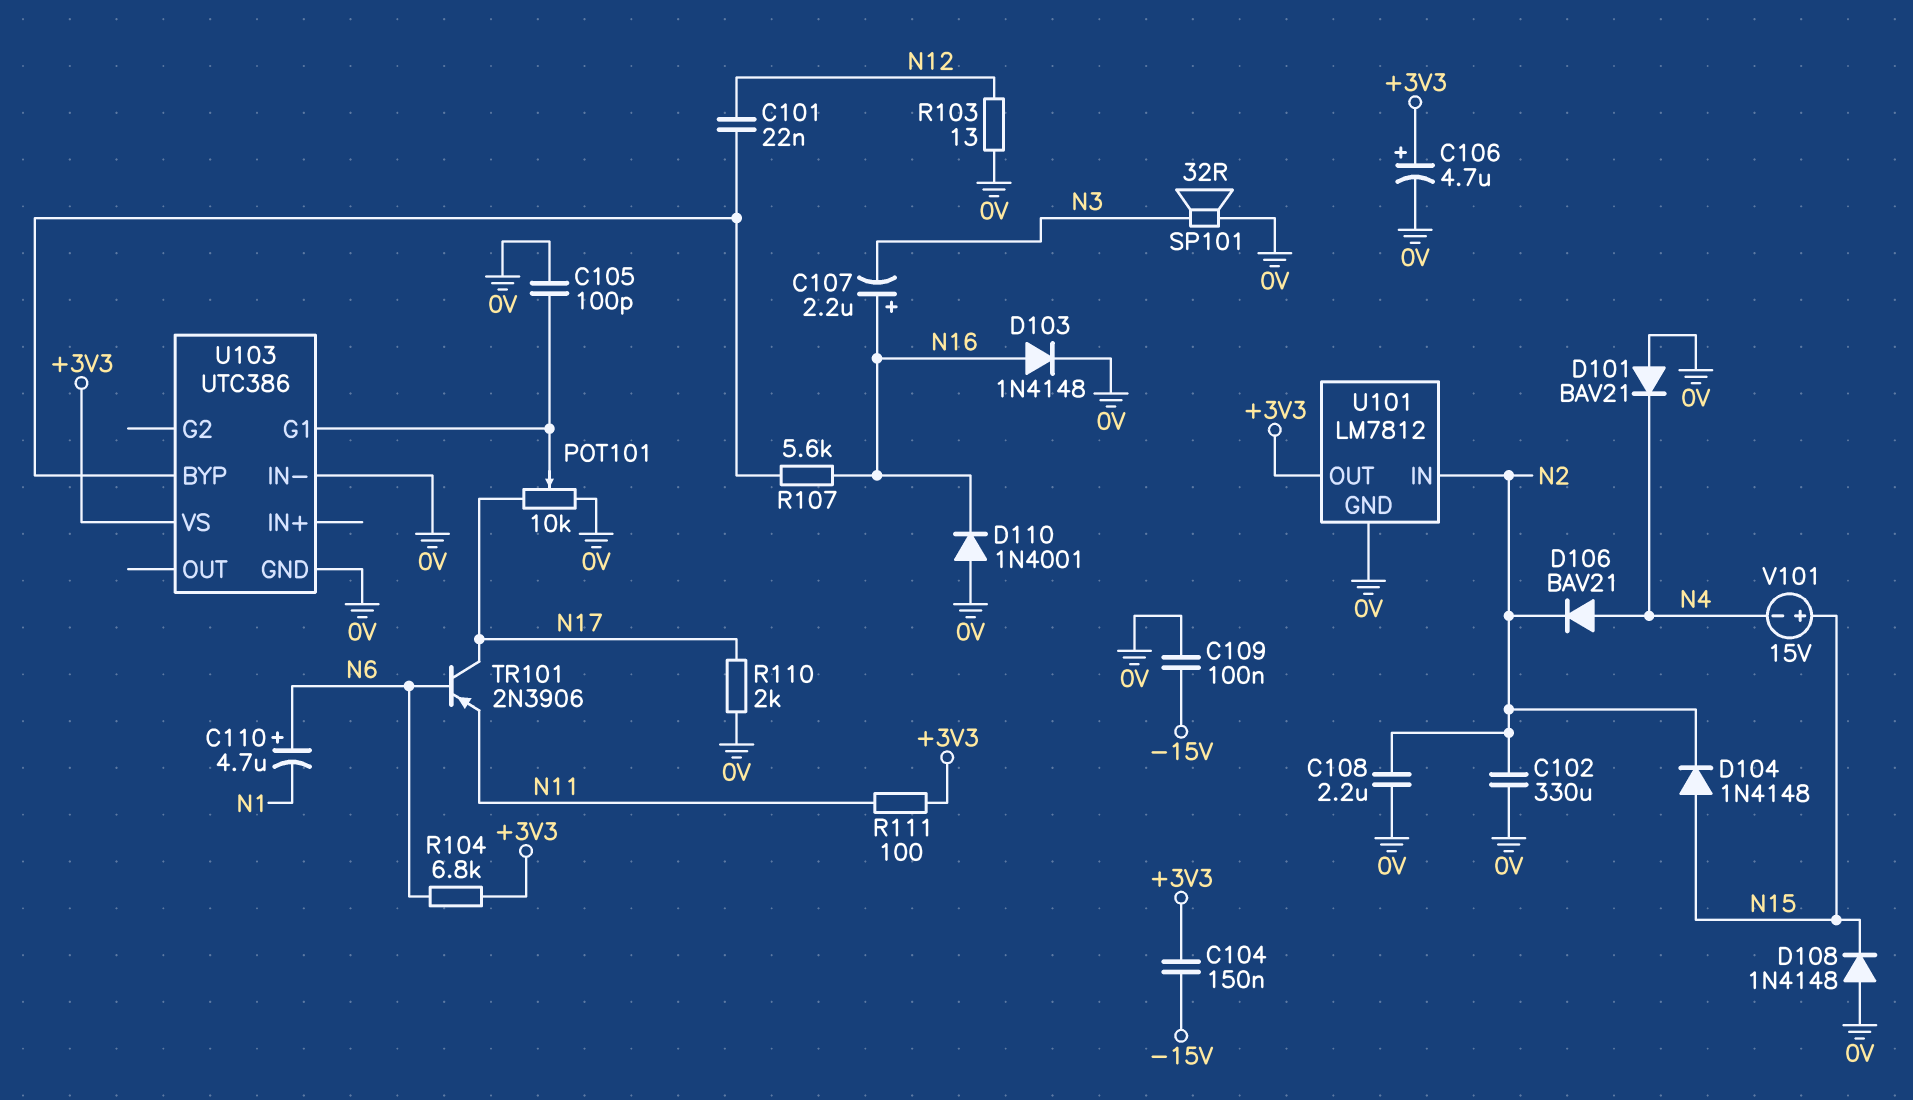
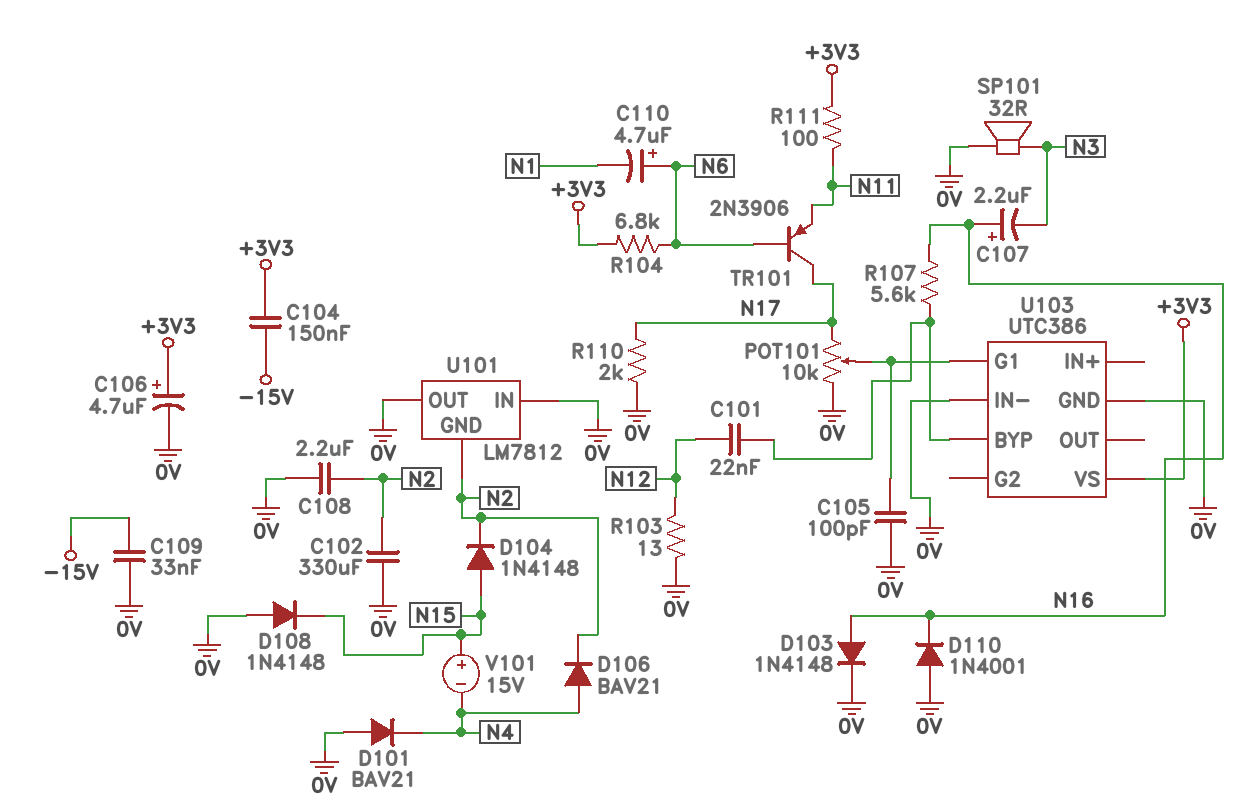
C109: 100nF (-15V, 0V) -> 33nF (-15V, 0V)
U101 pin GND: 0V -> N2
U101 pin IN: N2 -> 0V
U101 pin OUT: +3V3 -> 0V

